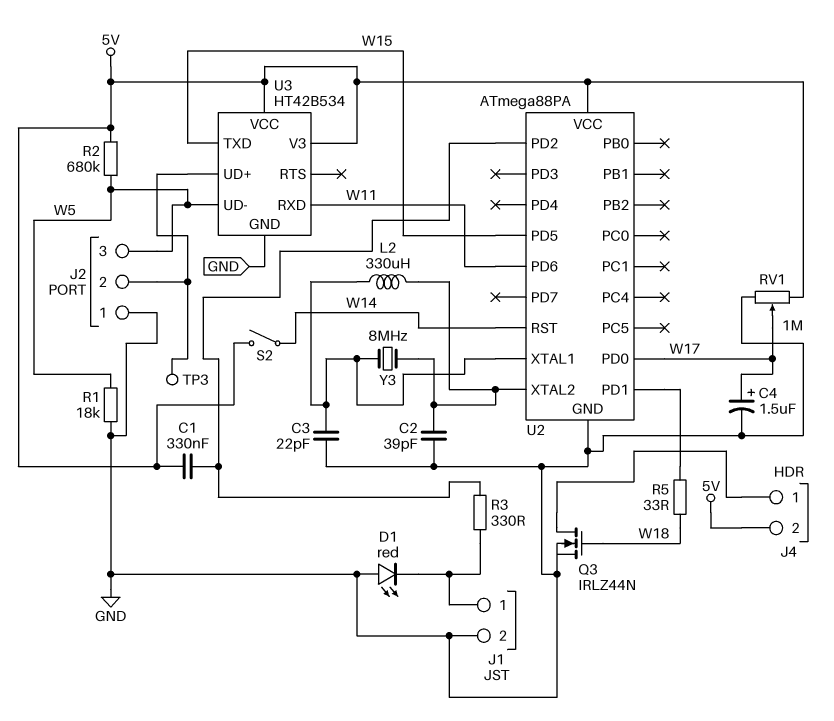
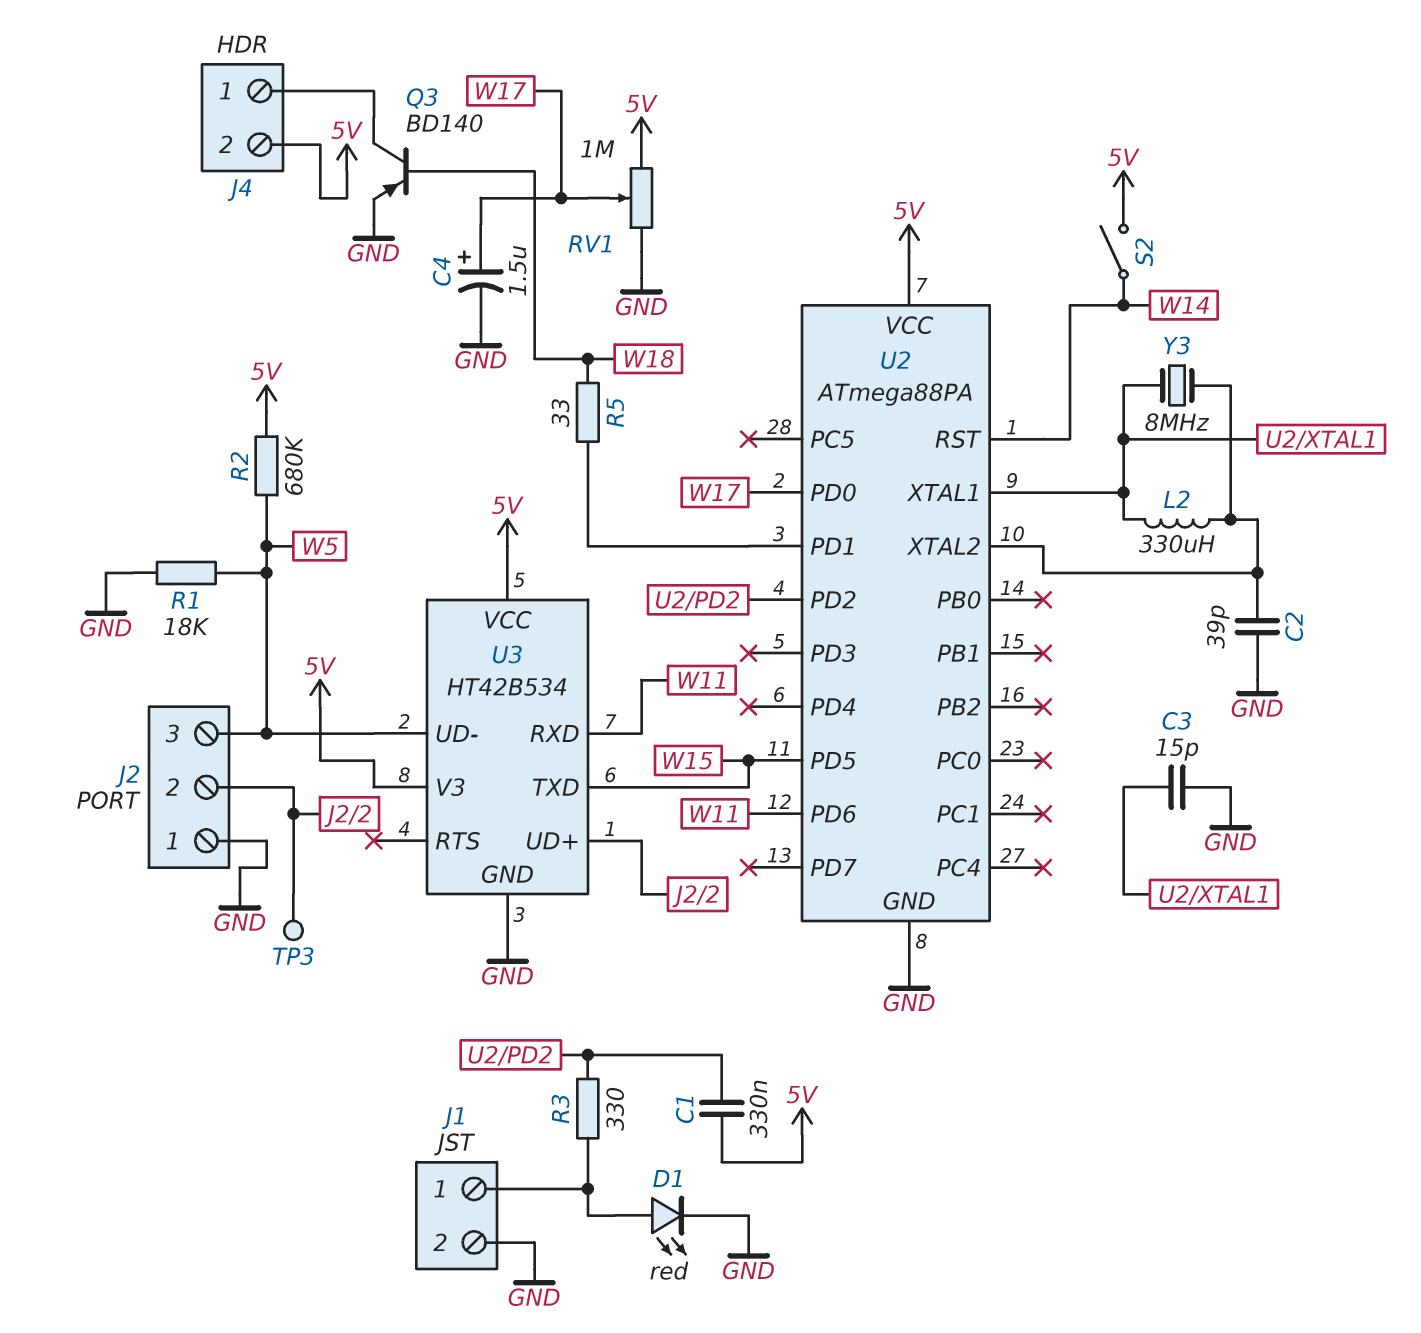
C3: 22pF (GND, U2/XTAL1) -> 15pF (GND, U2/XTAL1)
D1: LED red (A GND, K J1/1) -> LED red (A J1/1, K GND)
Q3: NMOS IRLZ44N (G W18, D J4/1, S GND) -> PNP BD140 (B W18, C J4/1, E GND)

